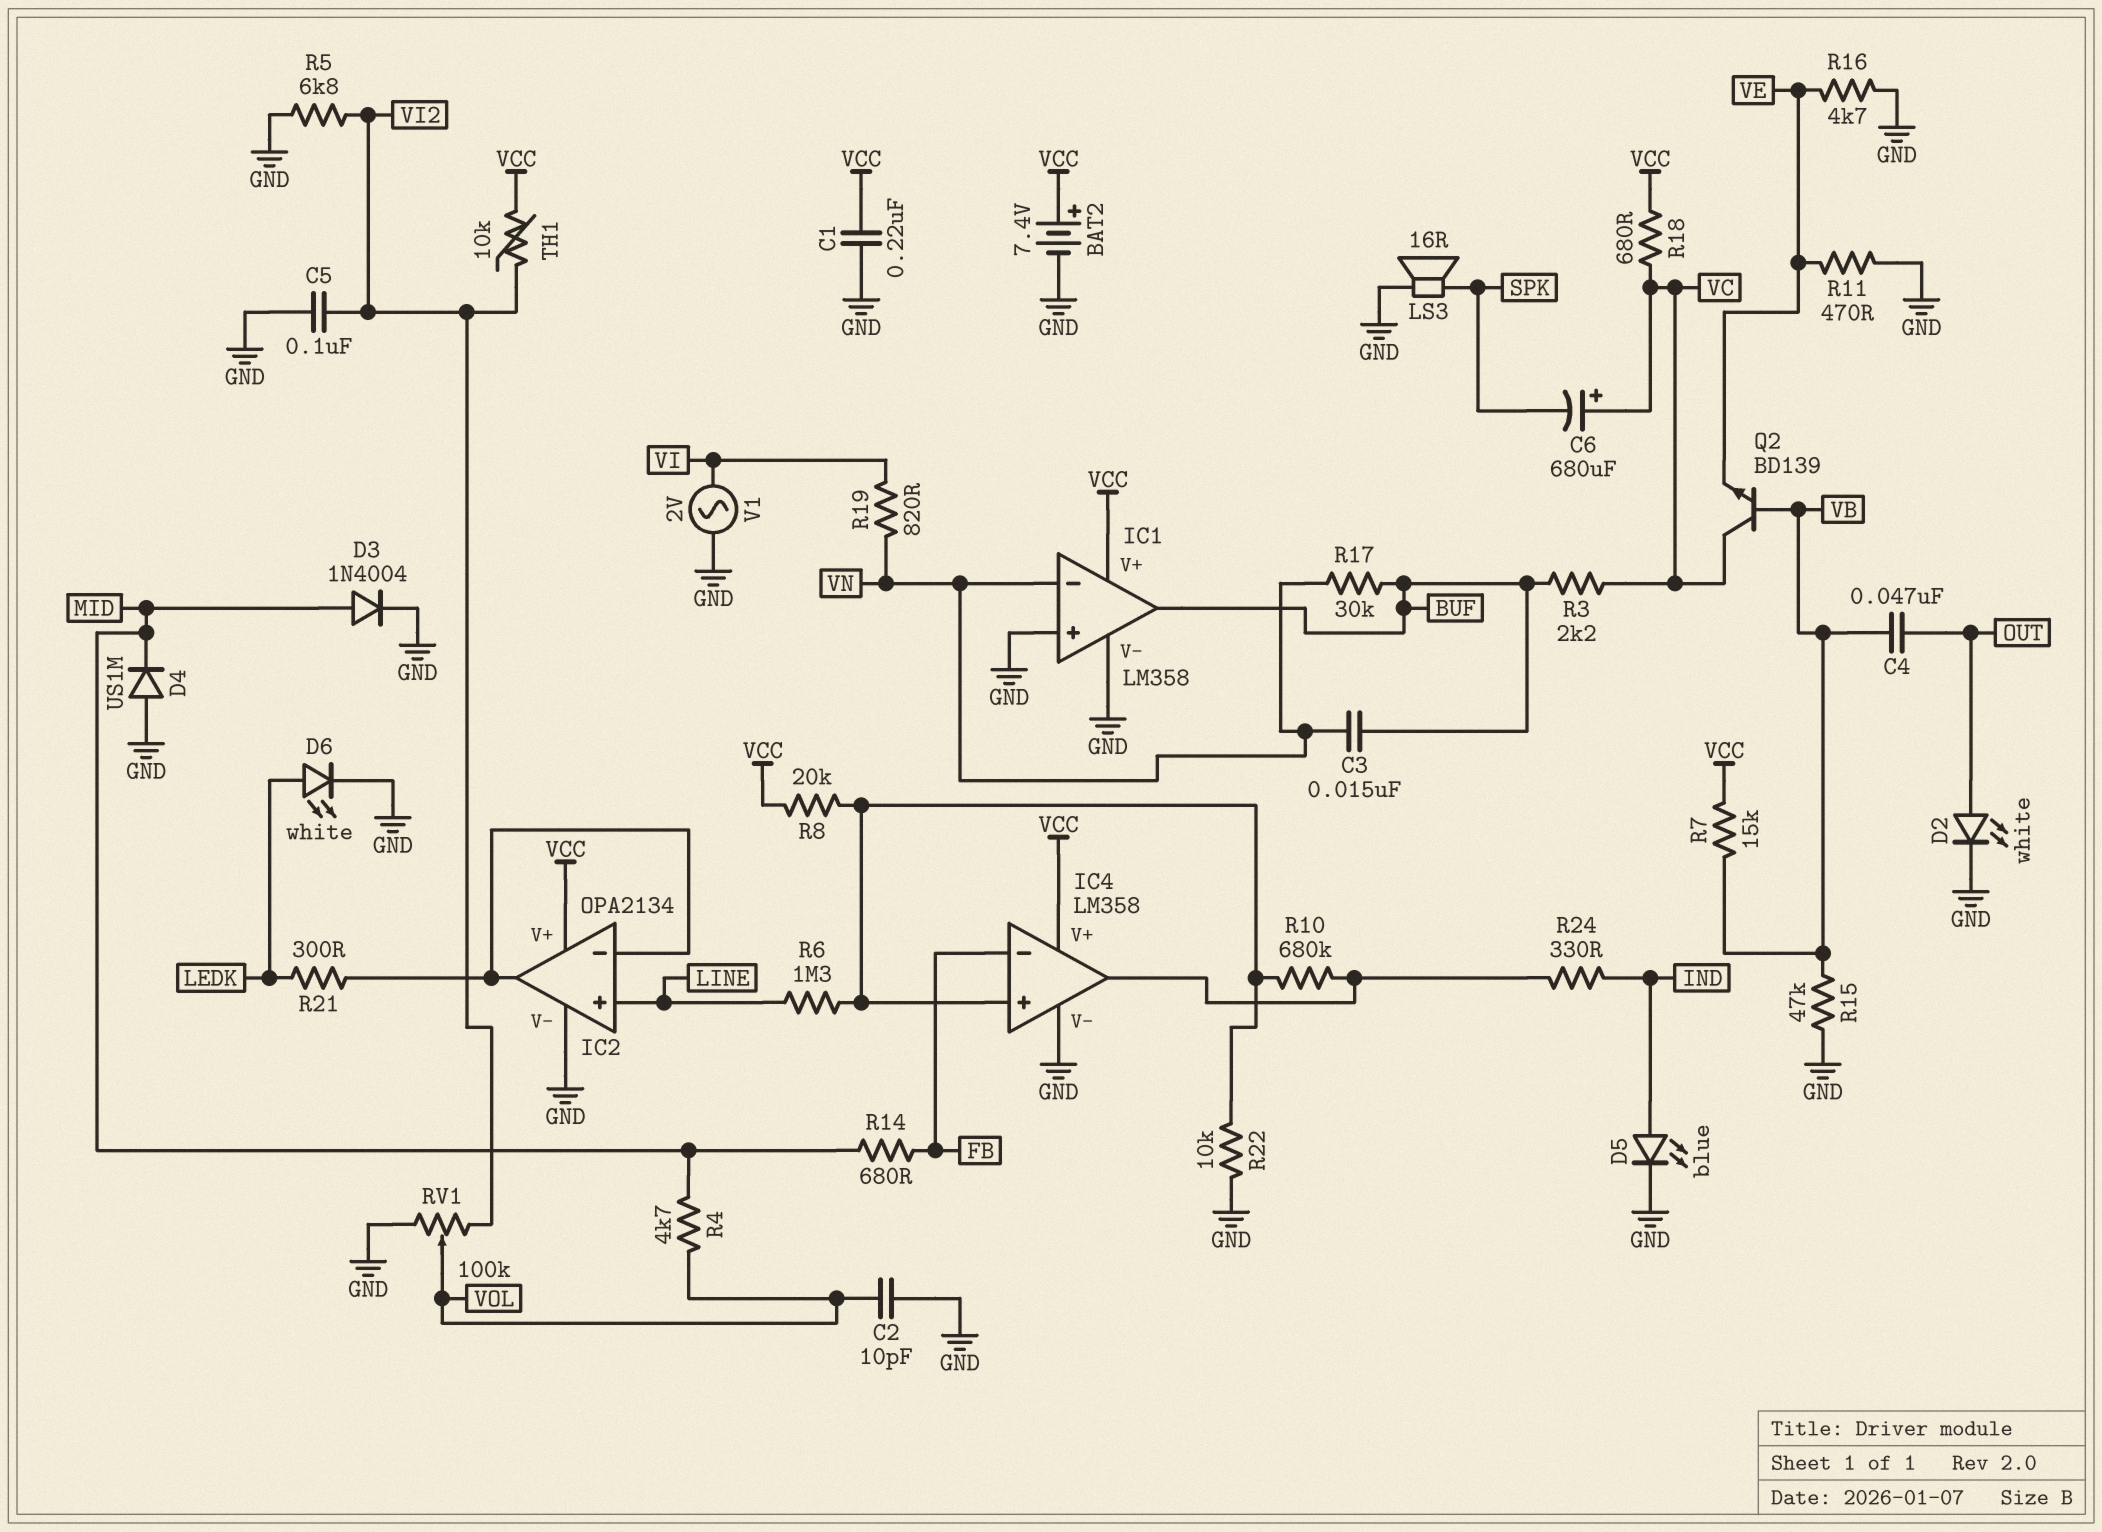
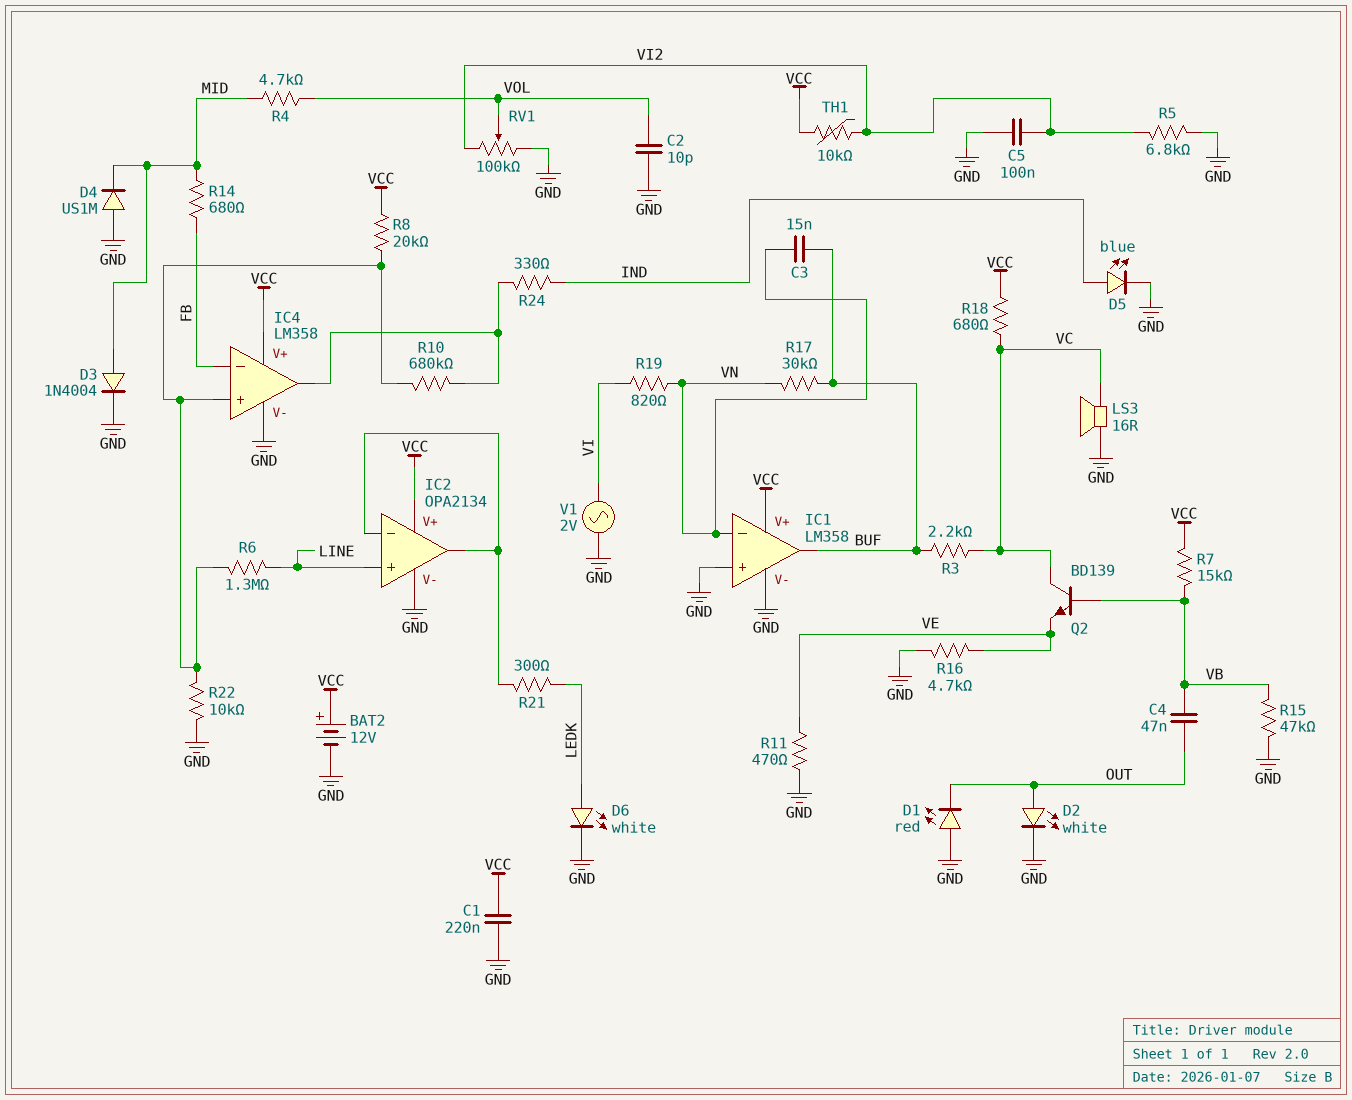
BAT2: 7.4V (plus VCC, minus GND) -> 12V (plus VCC, minus GND)
C6: 680uF (plus VC, minus SPK) -> none
D1: none -> LED red (A GND, K OUT)
LS3: speaker 16R (GND, SPK) -> speaker 16R (GND, VC)

